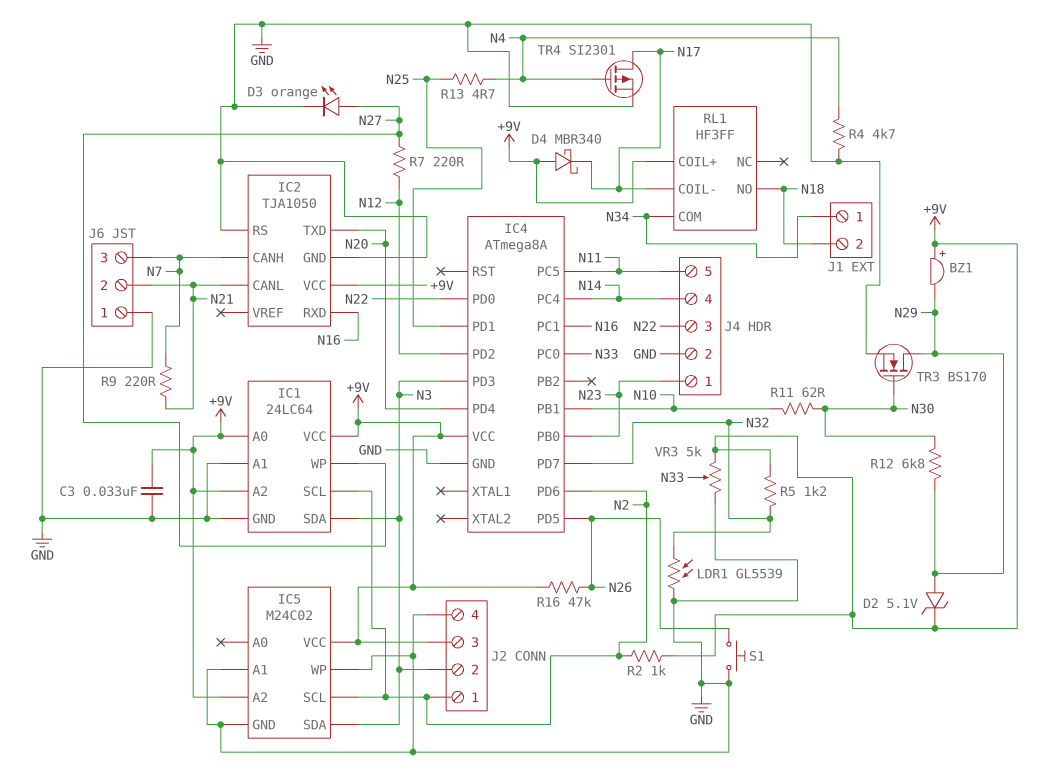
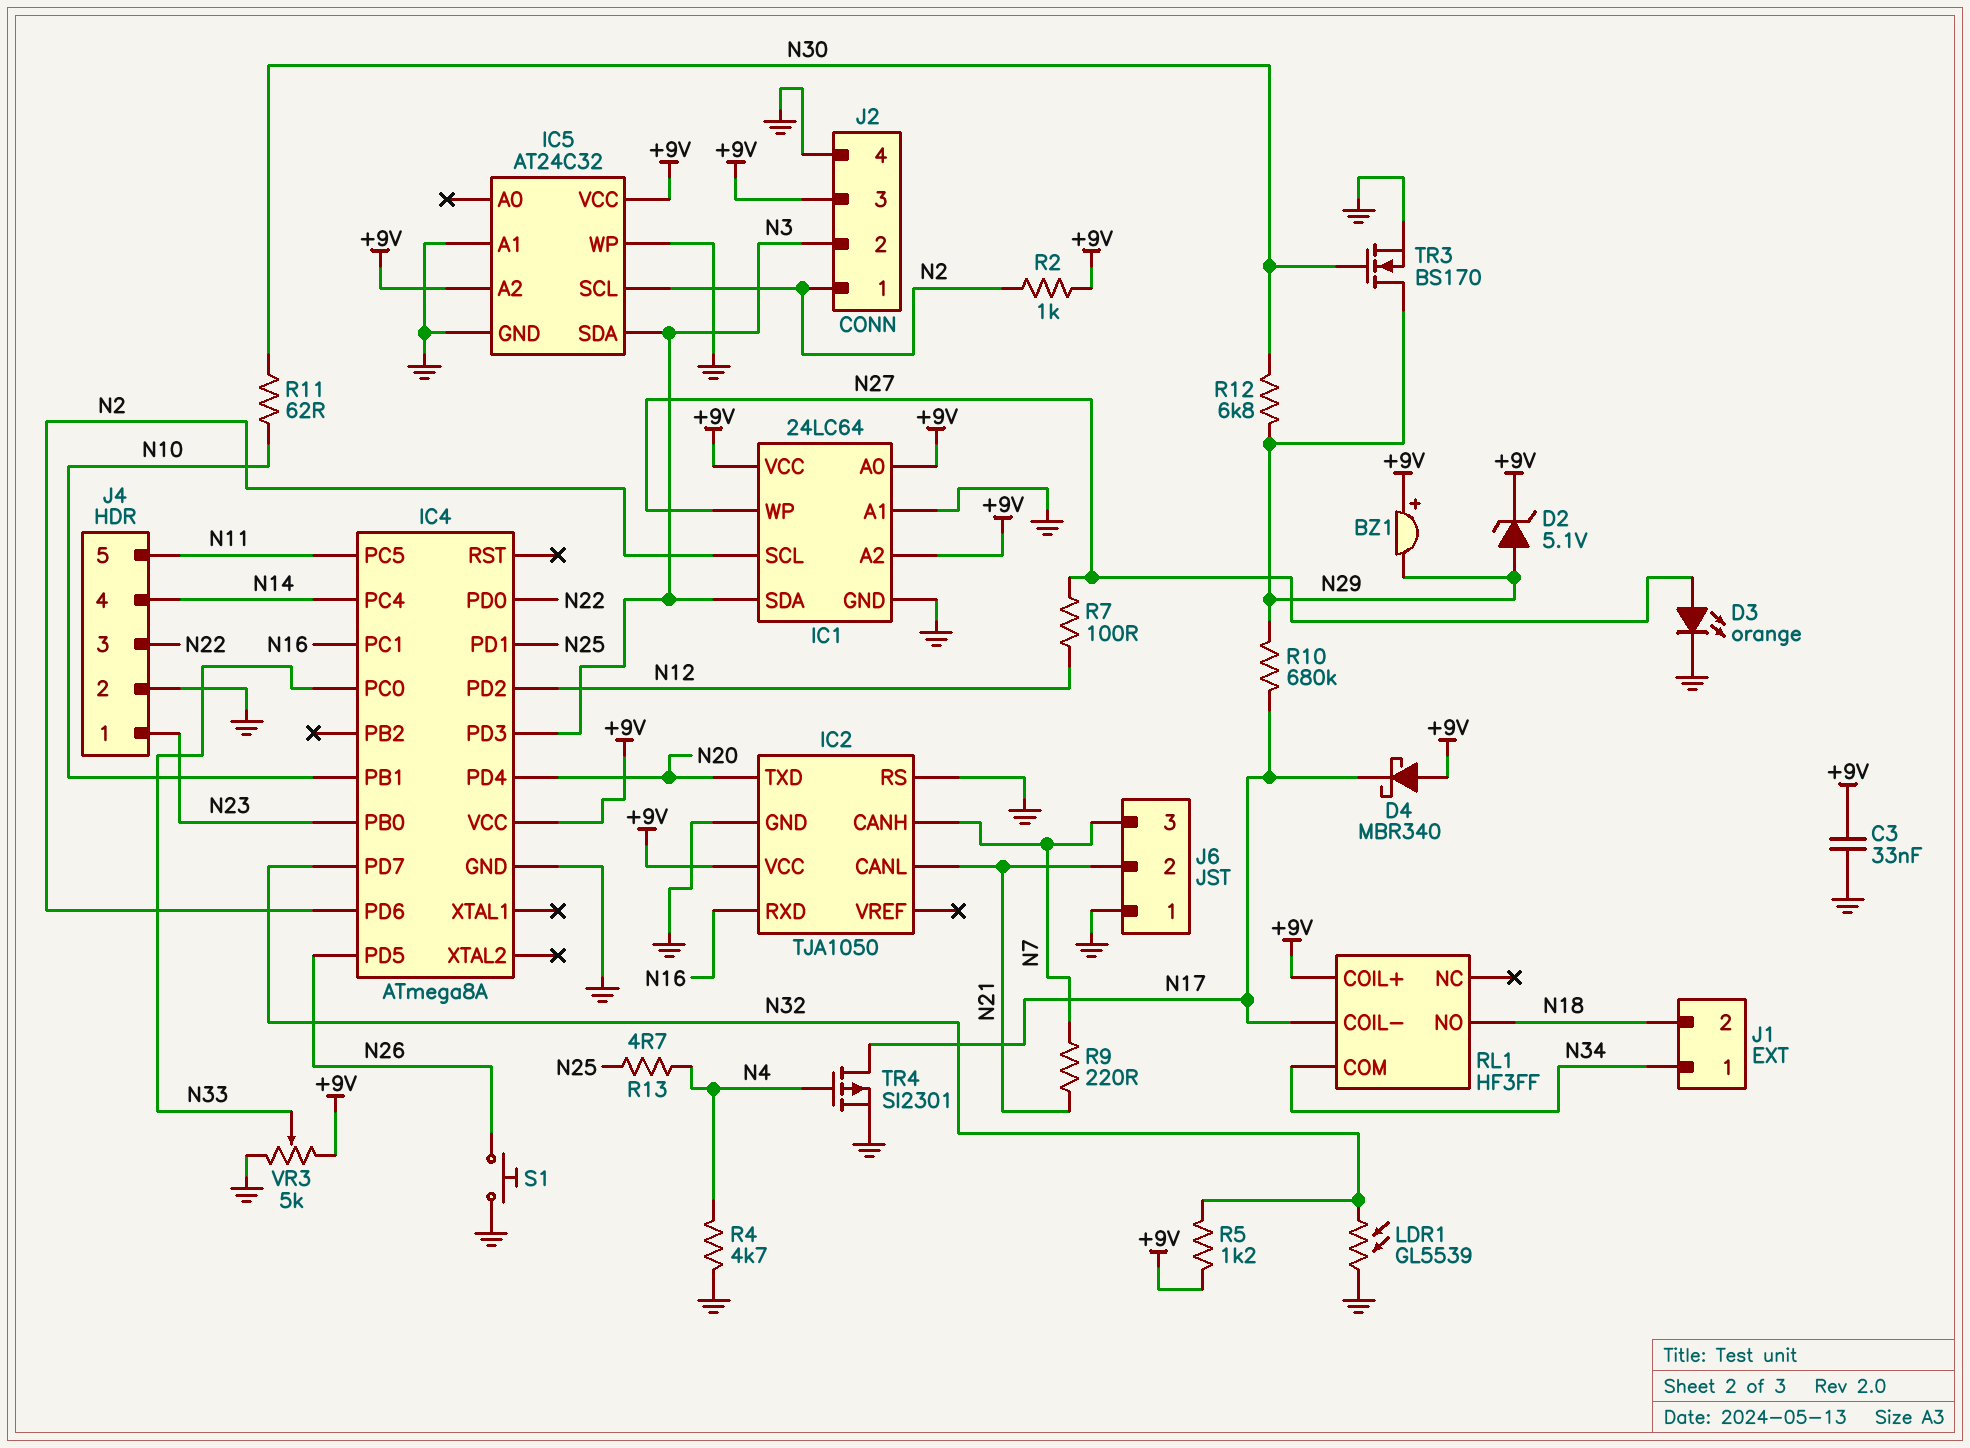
IC5: M24C02 -> AT24C32
R7: 220 (N12, N27) -> 100 (N12, N27)
R10: none -> 680k (N17, N29)
R16: 47k (+9V, N26) -> none

